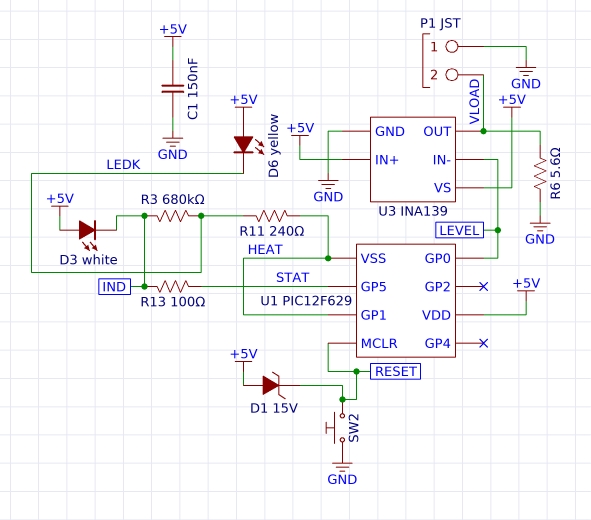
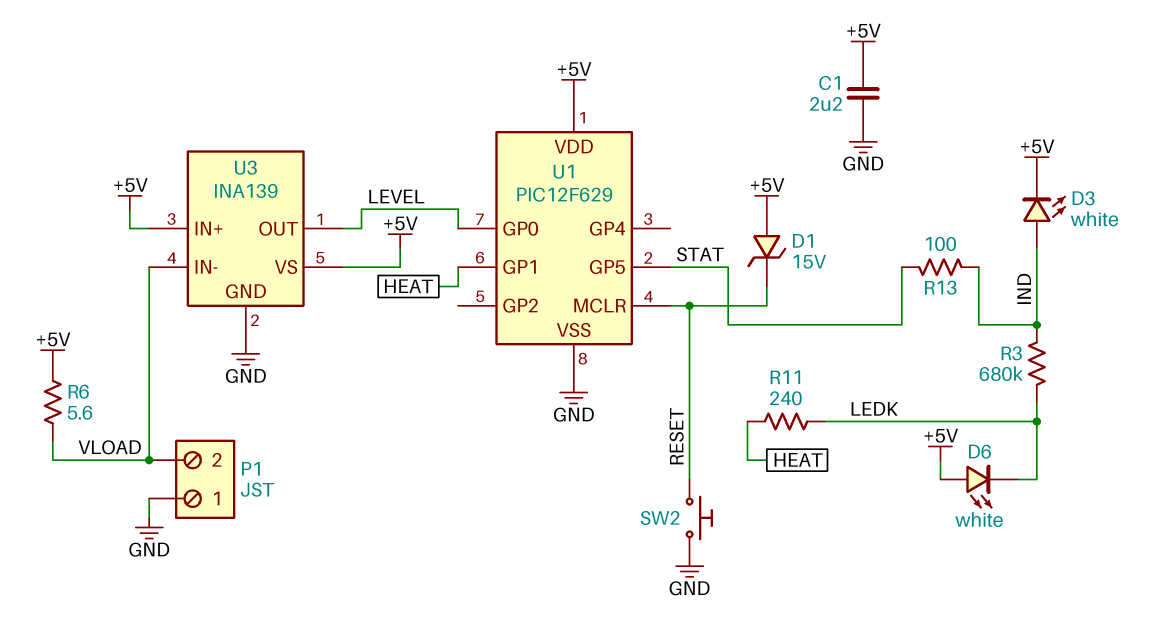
C1: 150nF (+5V, GND) -> 2.2uF (+5V, GND)
D3: LED white (A +5V, K IND) -> LED white (A IND, K +5V)
D6: LED yellow (A +5V, K LEDK) -> LED white (A +5V, K LEDK)
R6: 5.6 (GND, VLOAD) -> 5.6 (+5V, VLOAD)
U1 pin VSS: HEAT -> GND
U3 pin IN-: LEVEL -> VLOAD
U3 pin OUT: VLOAD -> LEVEL

